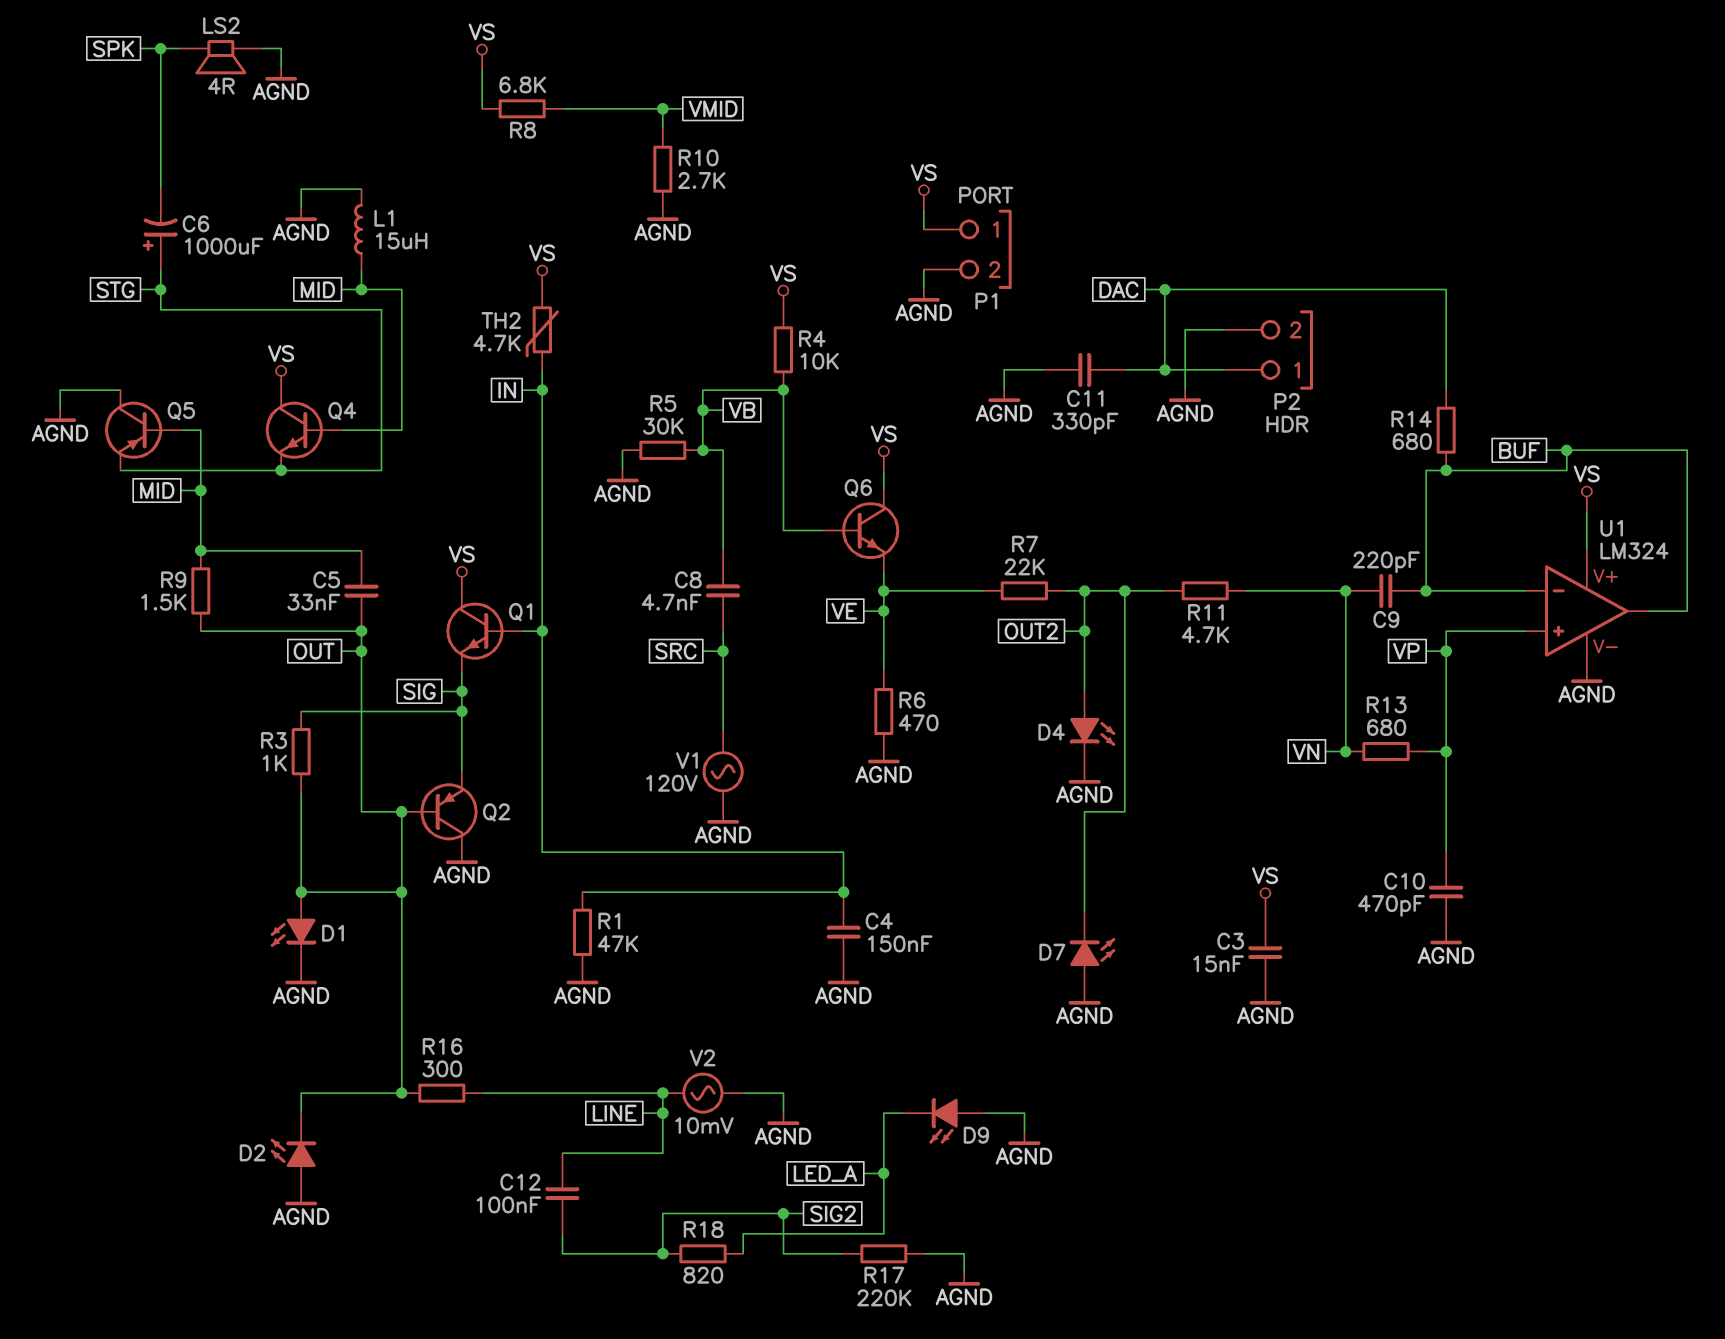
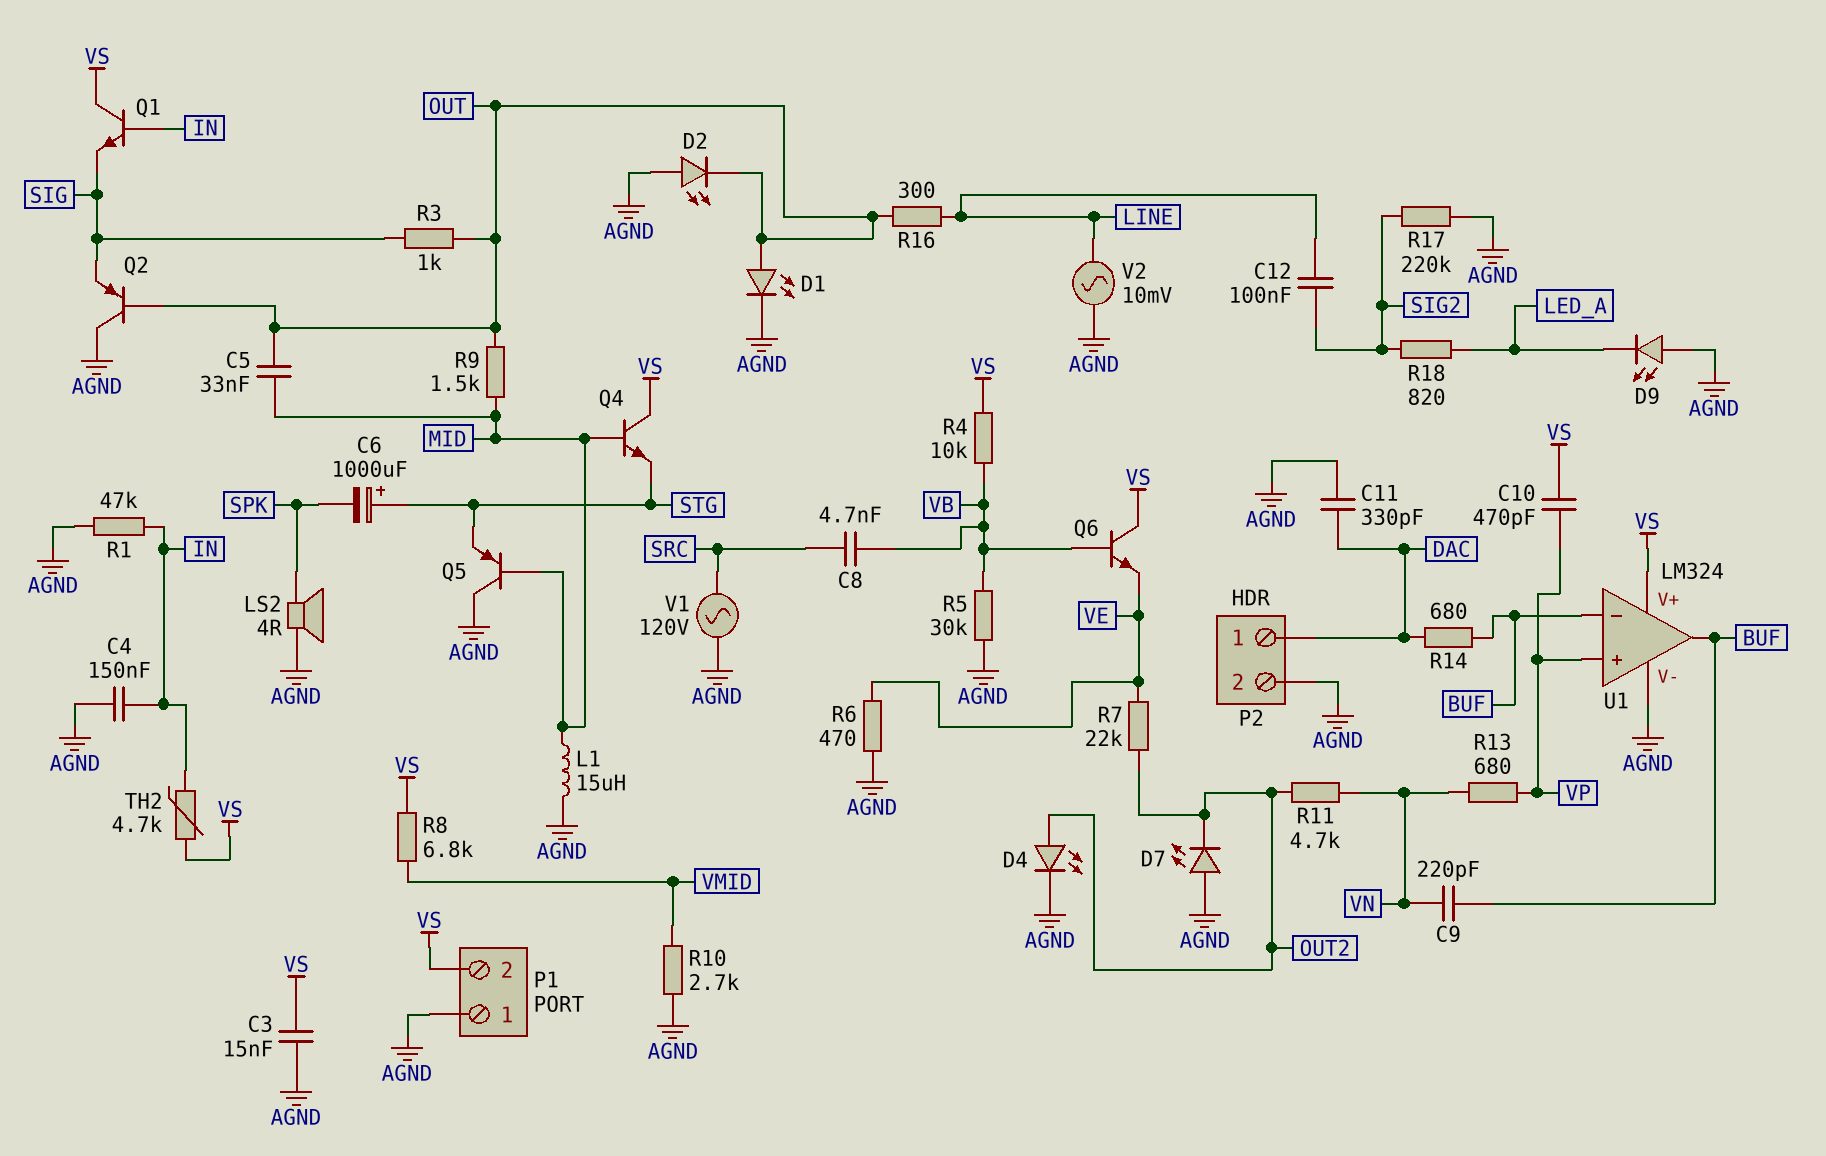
C10: 470pF (AGND, VP) -> 470pF (VP, VS)
P1 pin 1: VS -> AGND
P1 pin 2: AGND -> VS

